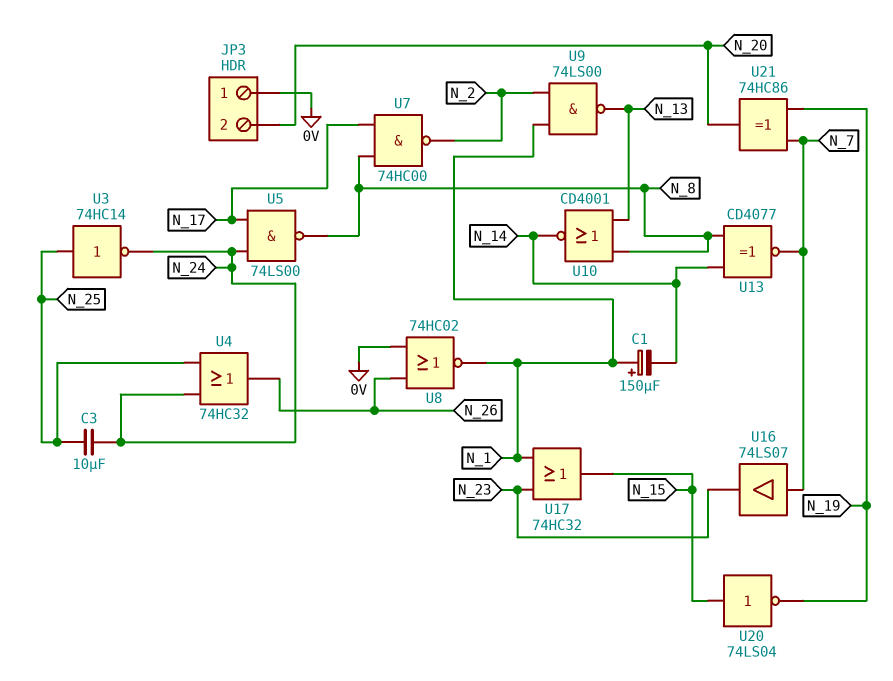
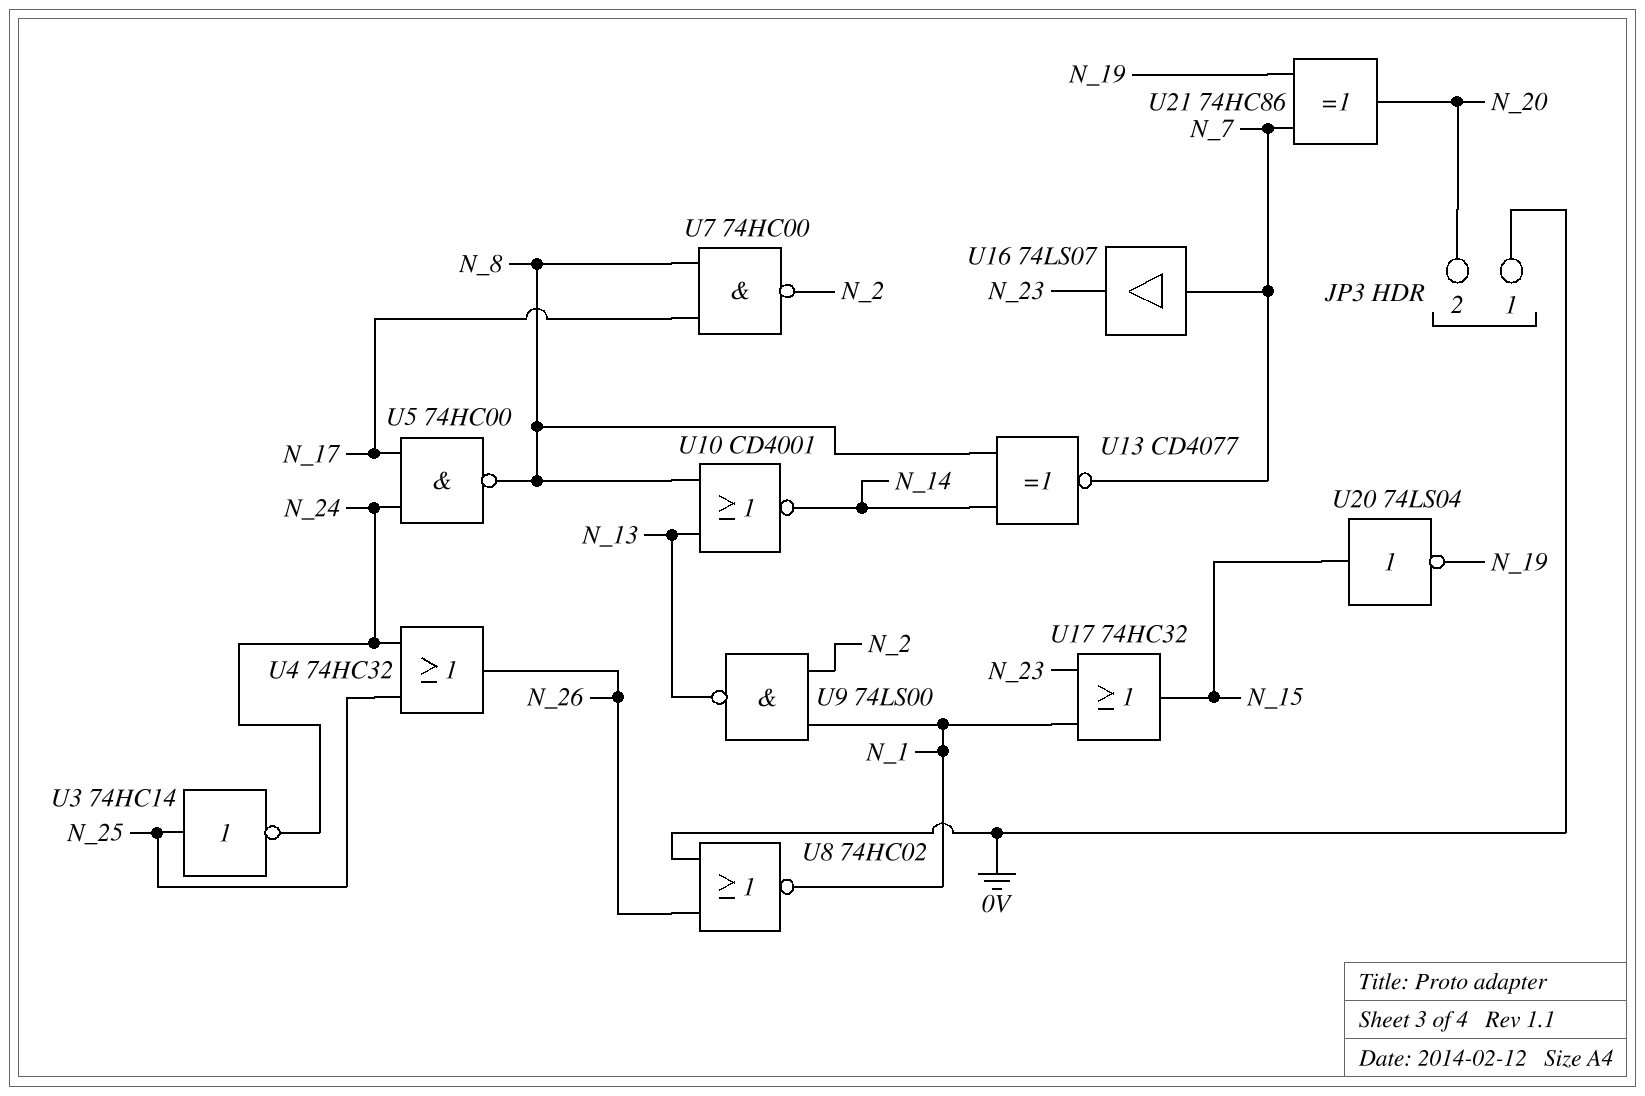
C1: 150uF (plus N_1, minus N_14) -> none
C3: 10uF (N_24, N_25) -> none
U5: NAND 74LS00 (in N_17, in N_24, out N_8) -> NAND 74HC00 (in N_17, in N_24, out N_8)

